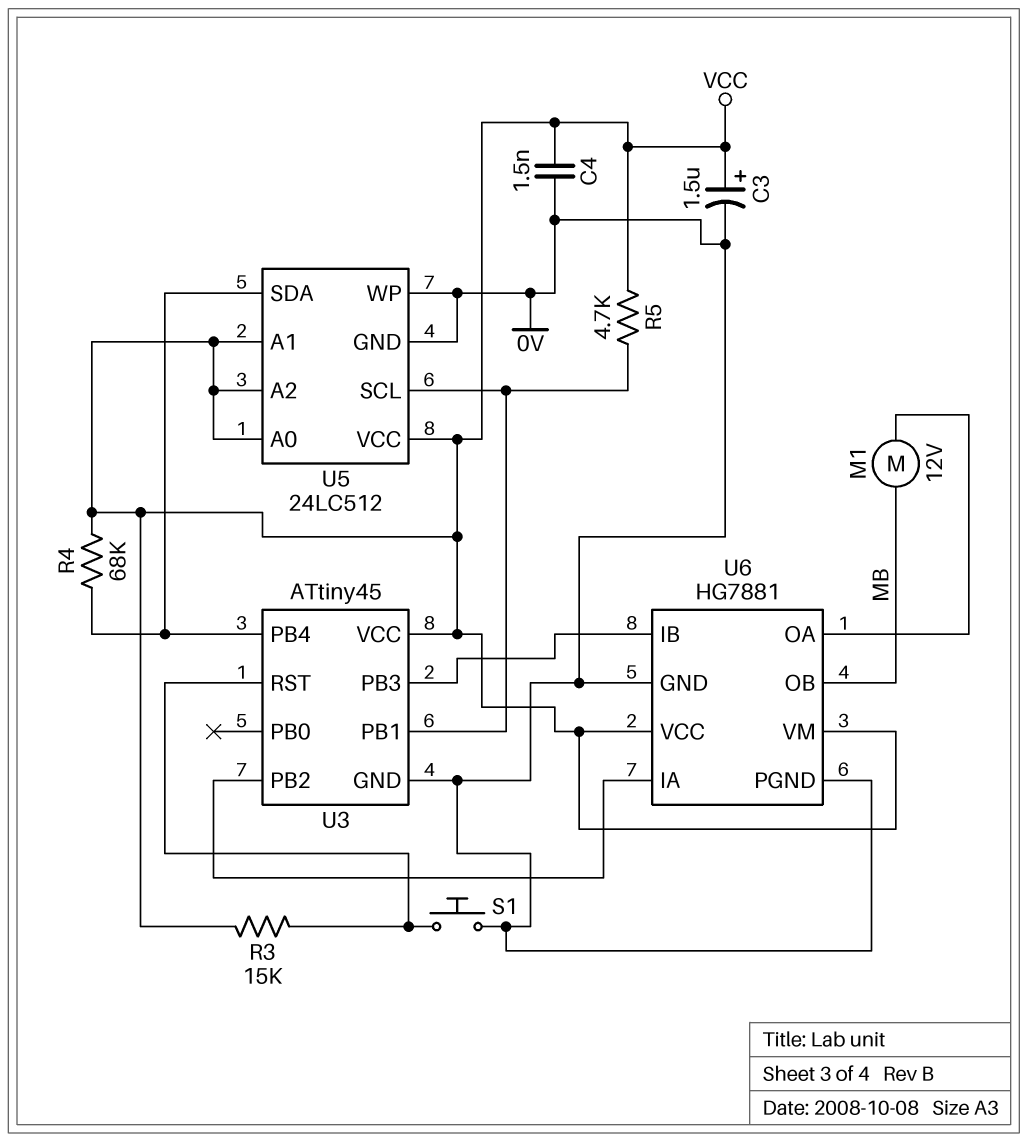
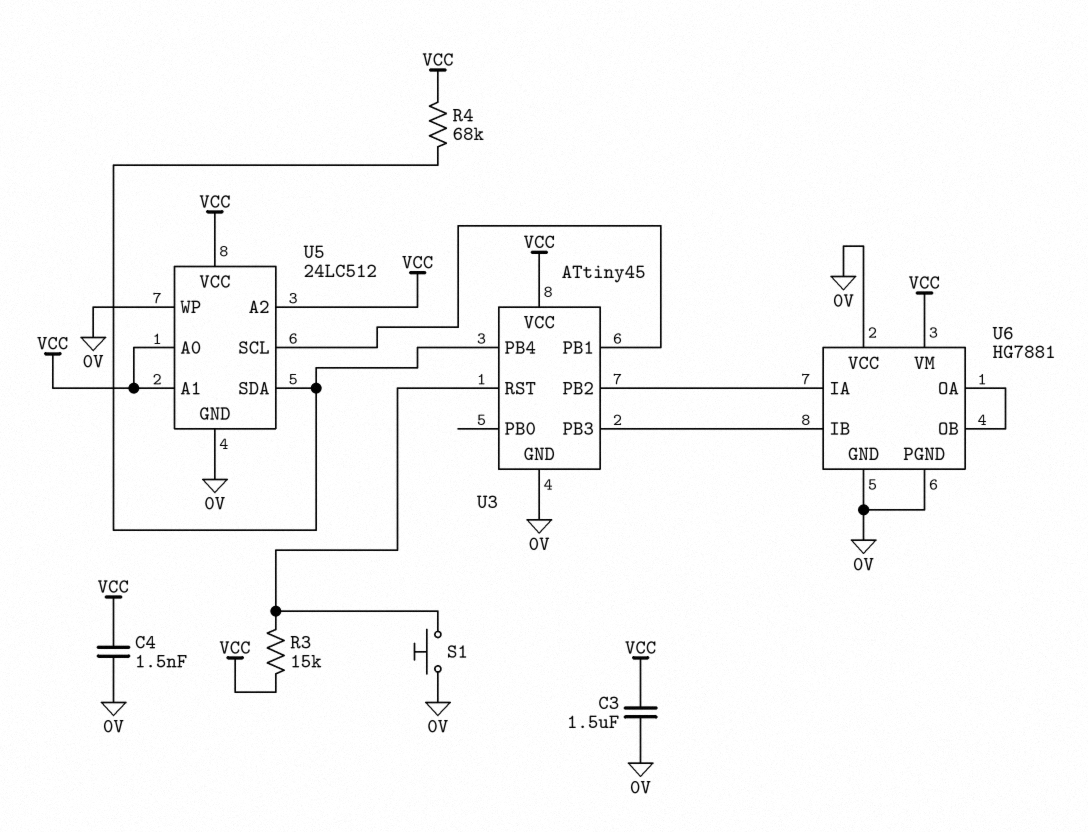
C3: 1.5uF (plus VCC, minus 0V) -> 1.5uF (0V, VCC)
M1: motor 12V (MB, U6/OA) -> none
R5: 4.7k (U3/PB1, VCC) -> none
U6 pin OB: MB -> U6/OA
U6 pin VCC: VCC -> 0V

